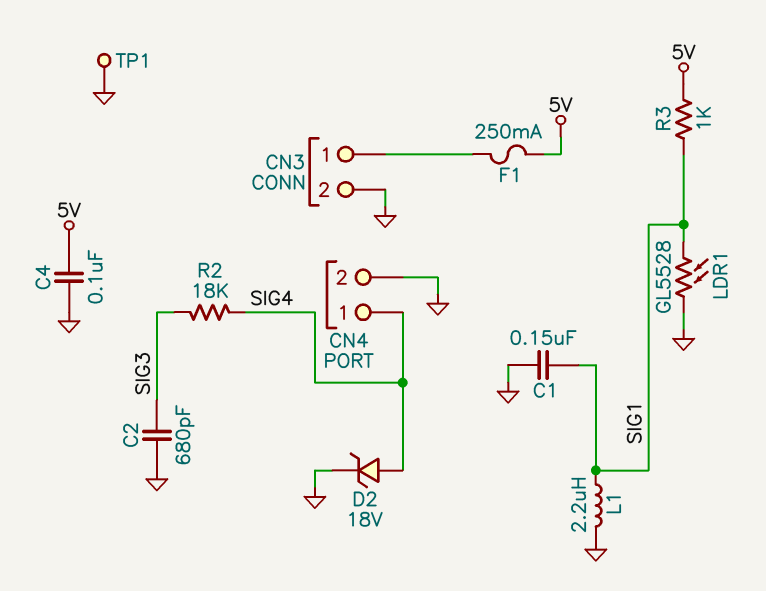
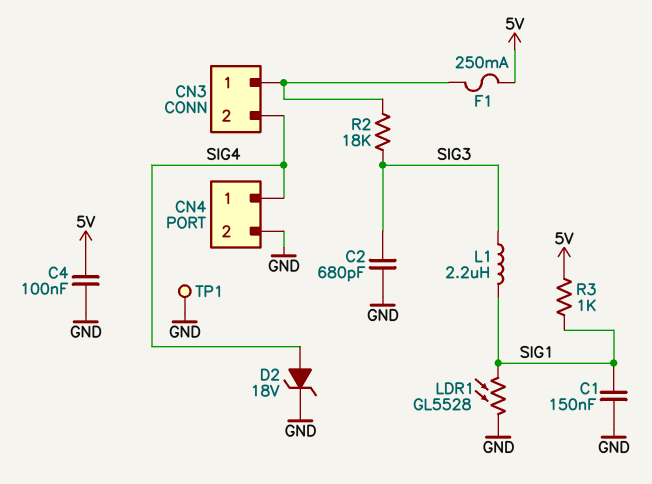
CN3 pin 2: GND -> SIG4
L1: 2.2uH (GND, SIG1) -> 2.2uH (SIG1, SIG3)
R2: 18k (SIG3, SIG4) -> 18k (CN3/1, SIG3)

